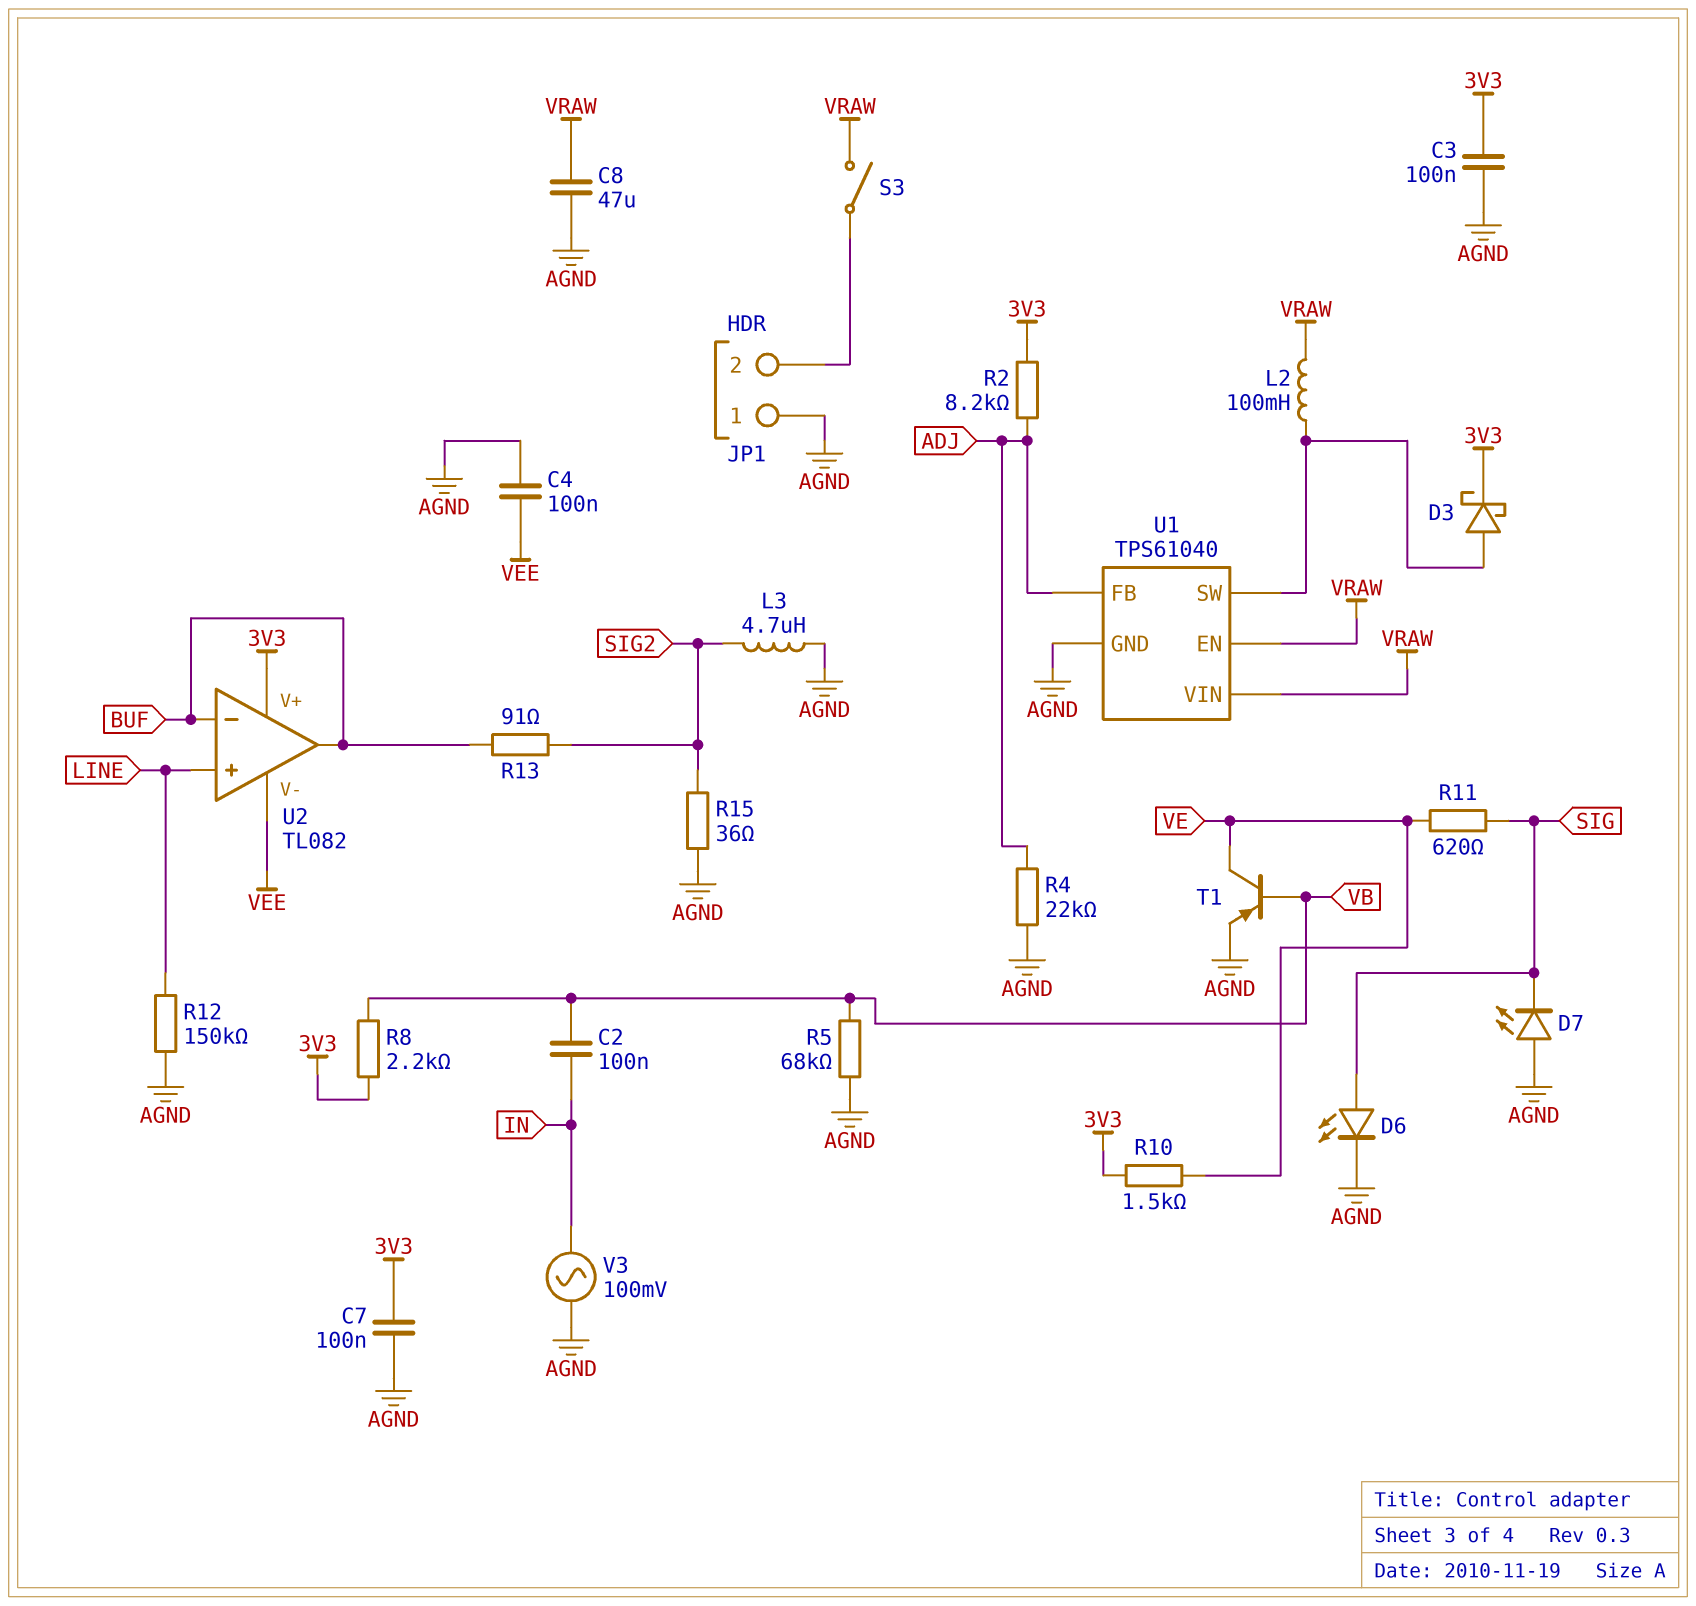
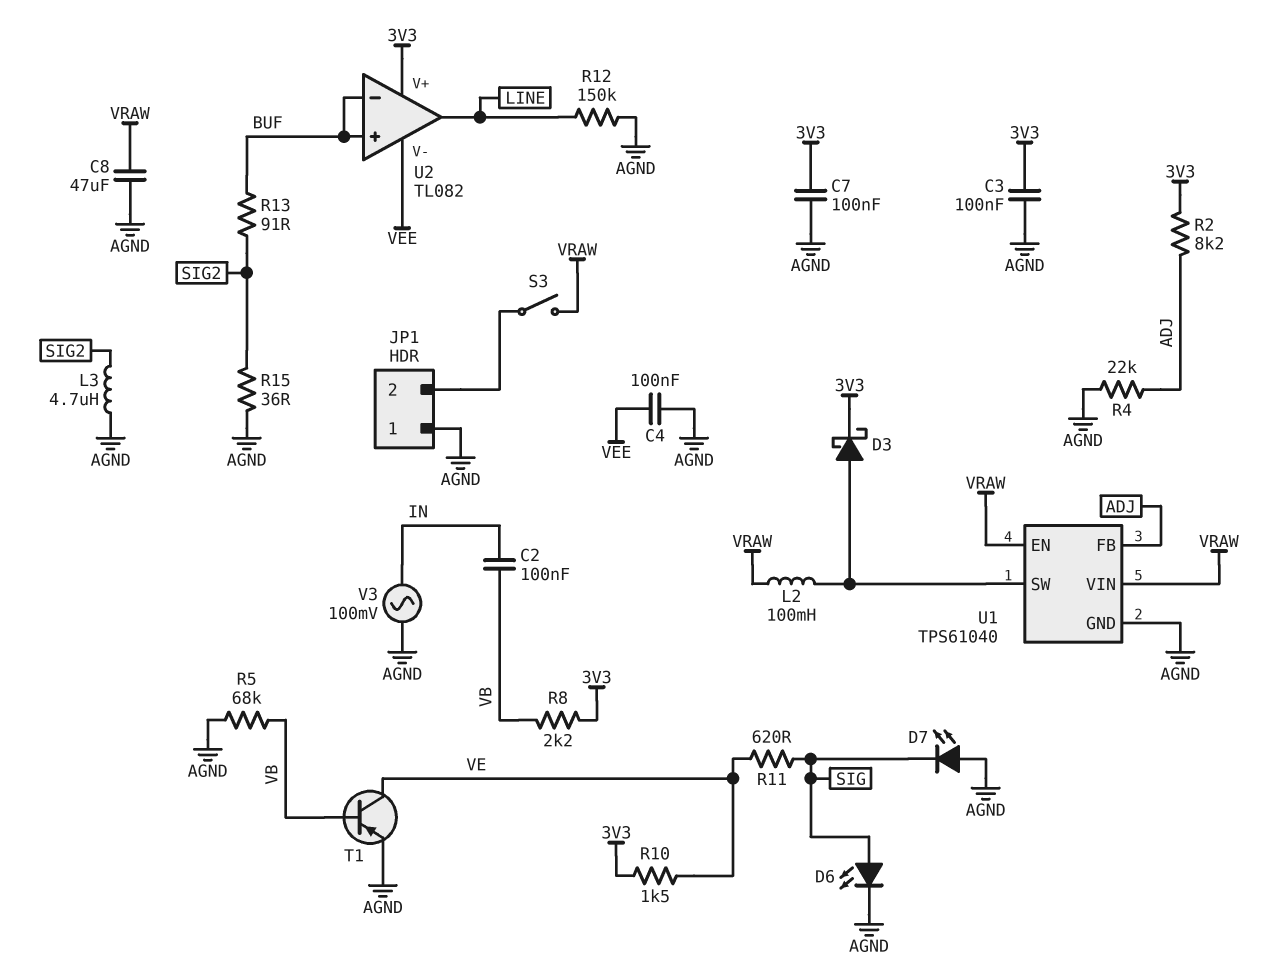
U2 pin in+: LINE -> BUF
U2 pin out: BUF -> LINE

